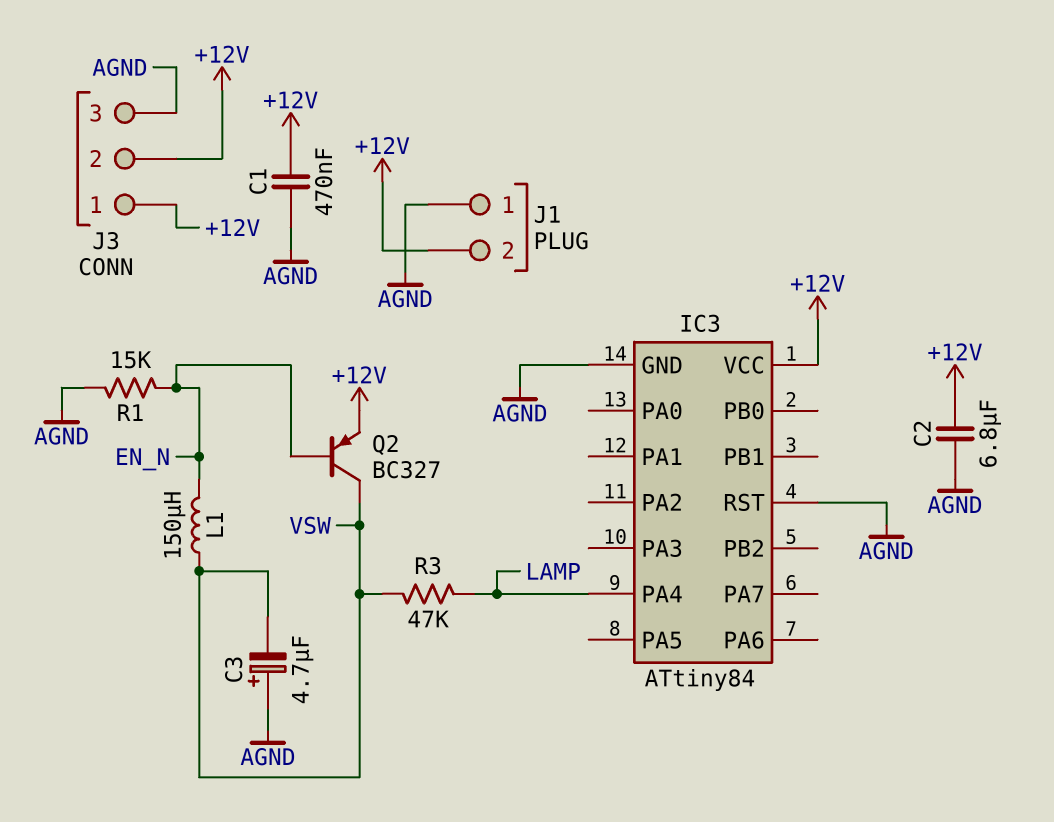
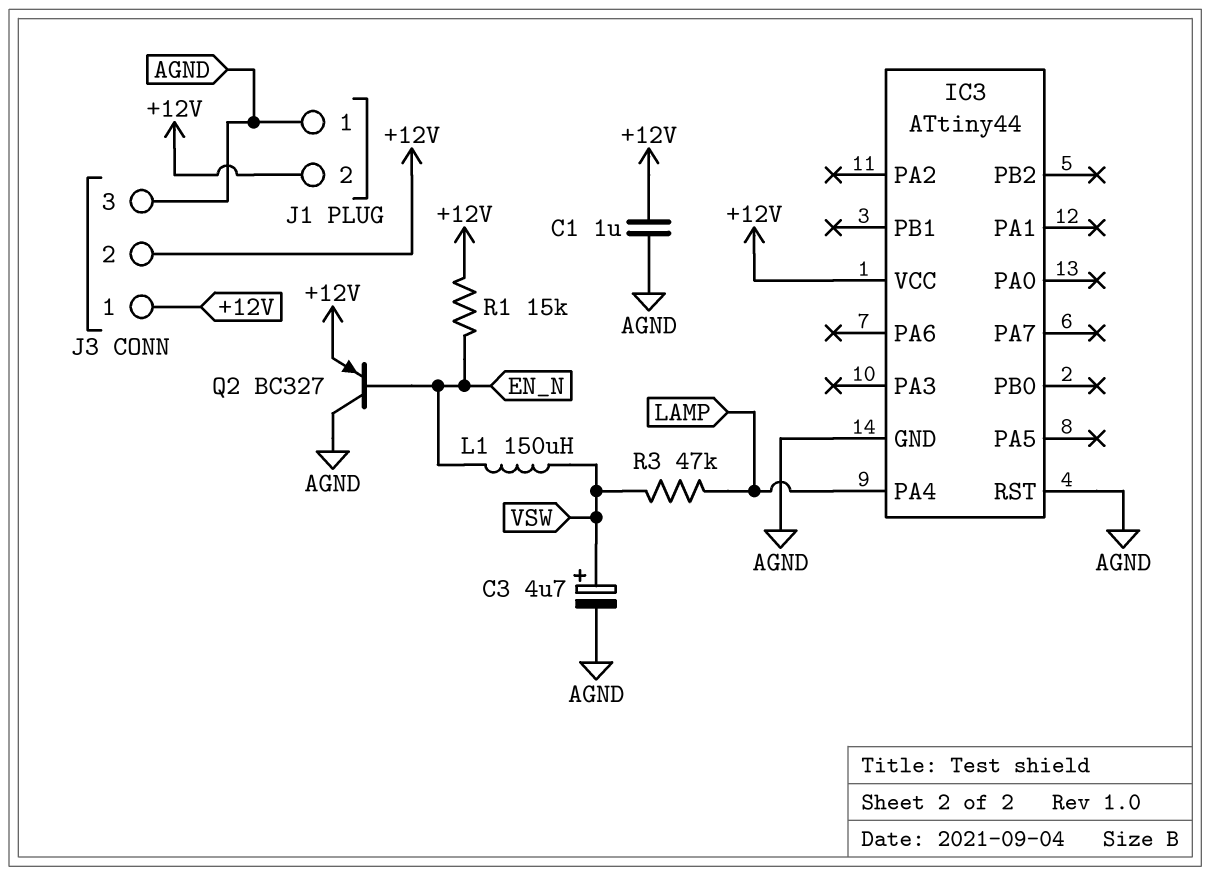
C1: 470nF (+12V, AGND) -> 1uF (+12V, AGND)
C2: 6.8uF (+12V, AGND) -> none
C3: 4.7uF (plus AGND, minus VSW) -> 4.7uF (plus VSW, minus AGND)
IC3: ATtiny84 -> ATtiny44
Q2: PNP BC327 (B EN_N, C VSW, E +12V) -> PNP BC327 (B EN_N, C AGND, E +12V)
R1: 15k (AGND, EN_N) -> 15k (+12V, EN_N)

